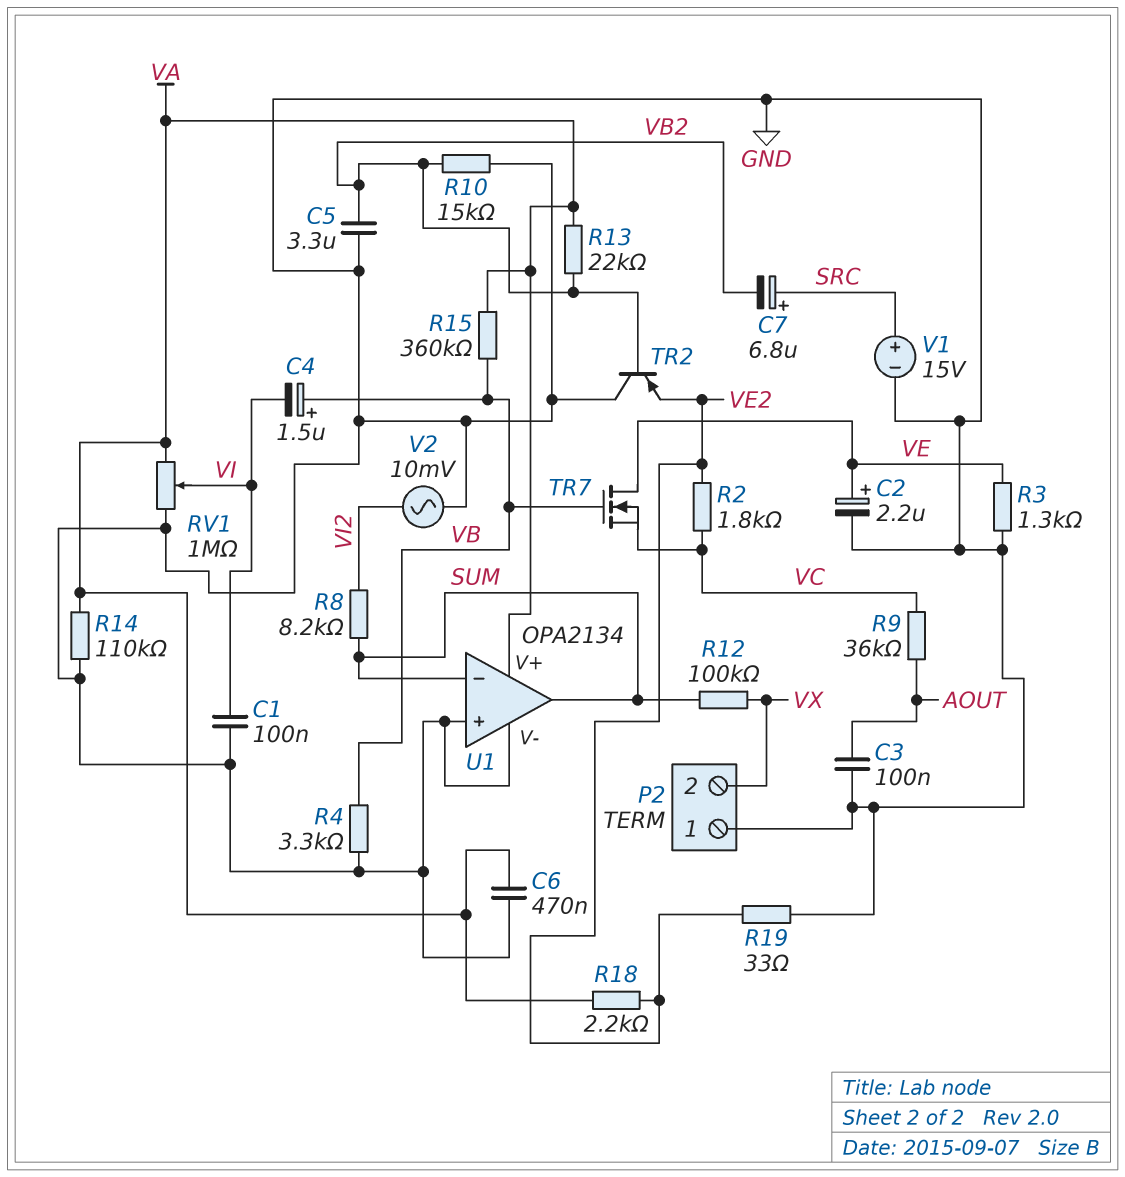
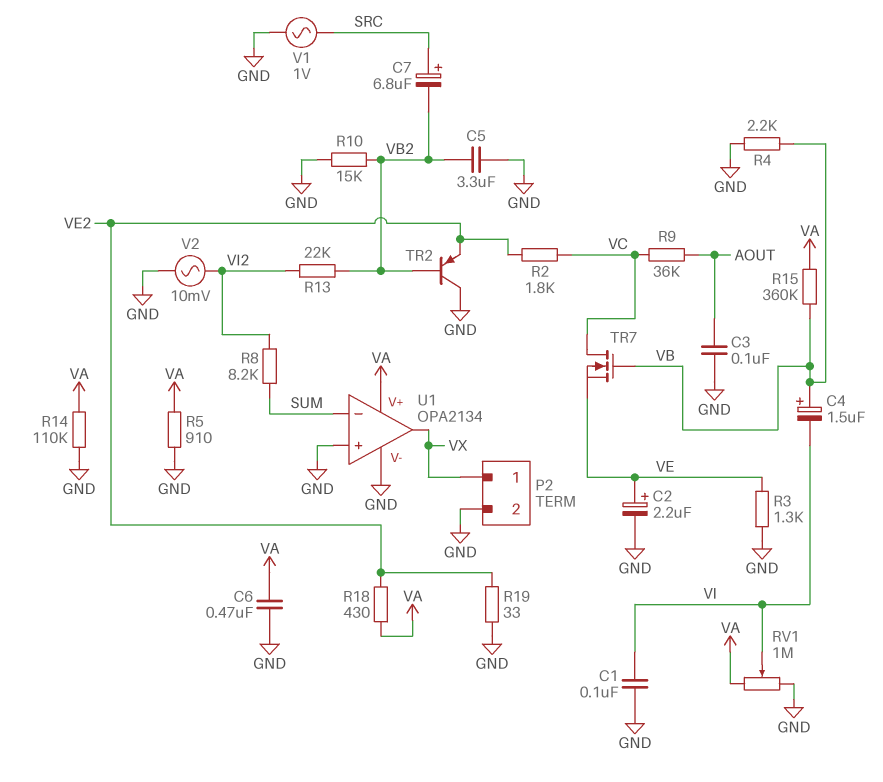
P2 pin 1: GND -> VX
P2 pin 2: VX -> GND
R4: 3.3k (GND, VB) -> 2.2k (GND, VB)
R5: none -> 910 (GND, VA)
R12: 100k (SUM, VX) -> none
R13: 22k (VA, VB2) -> 22k (VB2, VI2)
R18: 2.2k (VA, VE2) -> 430 (VA, VE2)
TR7: NMOS (G VB, D VE, S VC) -> NMOS (G VB, D VC, S VE)
U1 pin out: SUM -> VX
V1: 15V (plus SRC, minus GND) -> AC 1V (GND, SRC)

